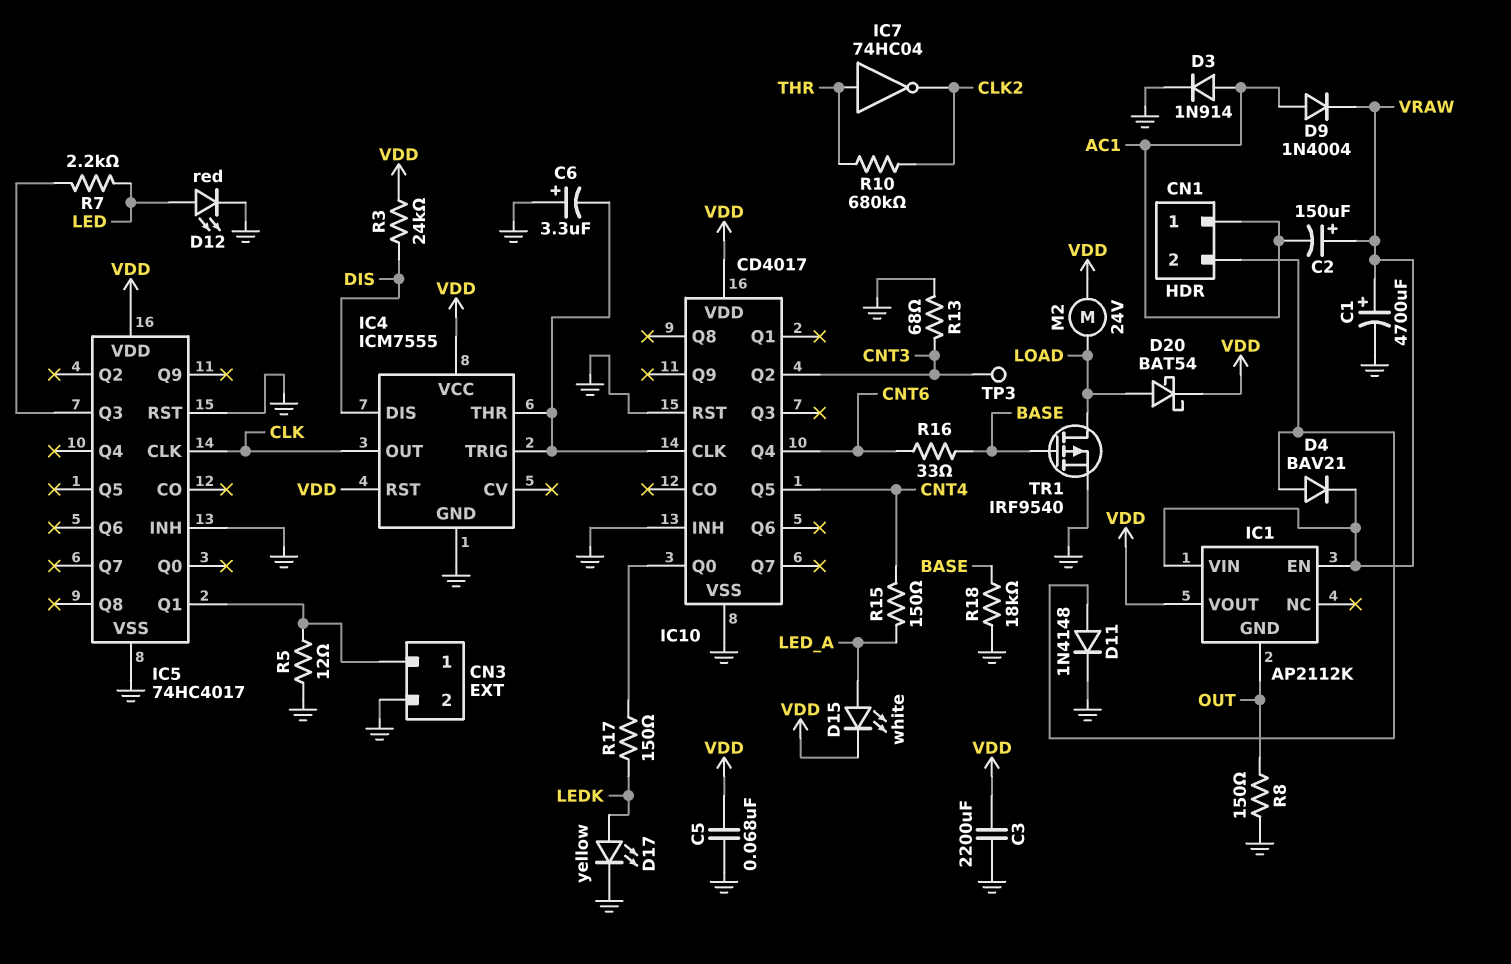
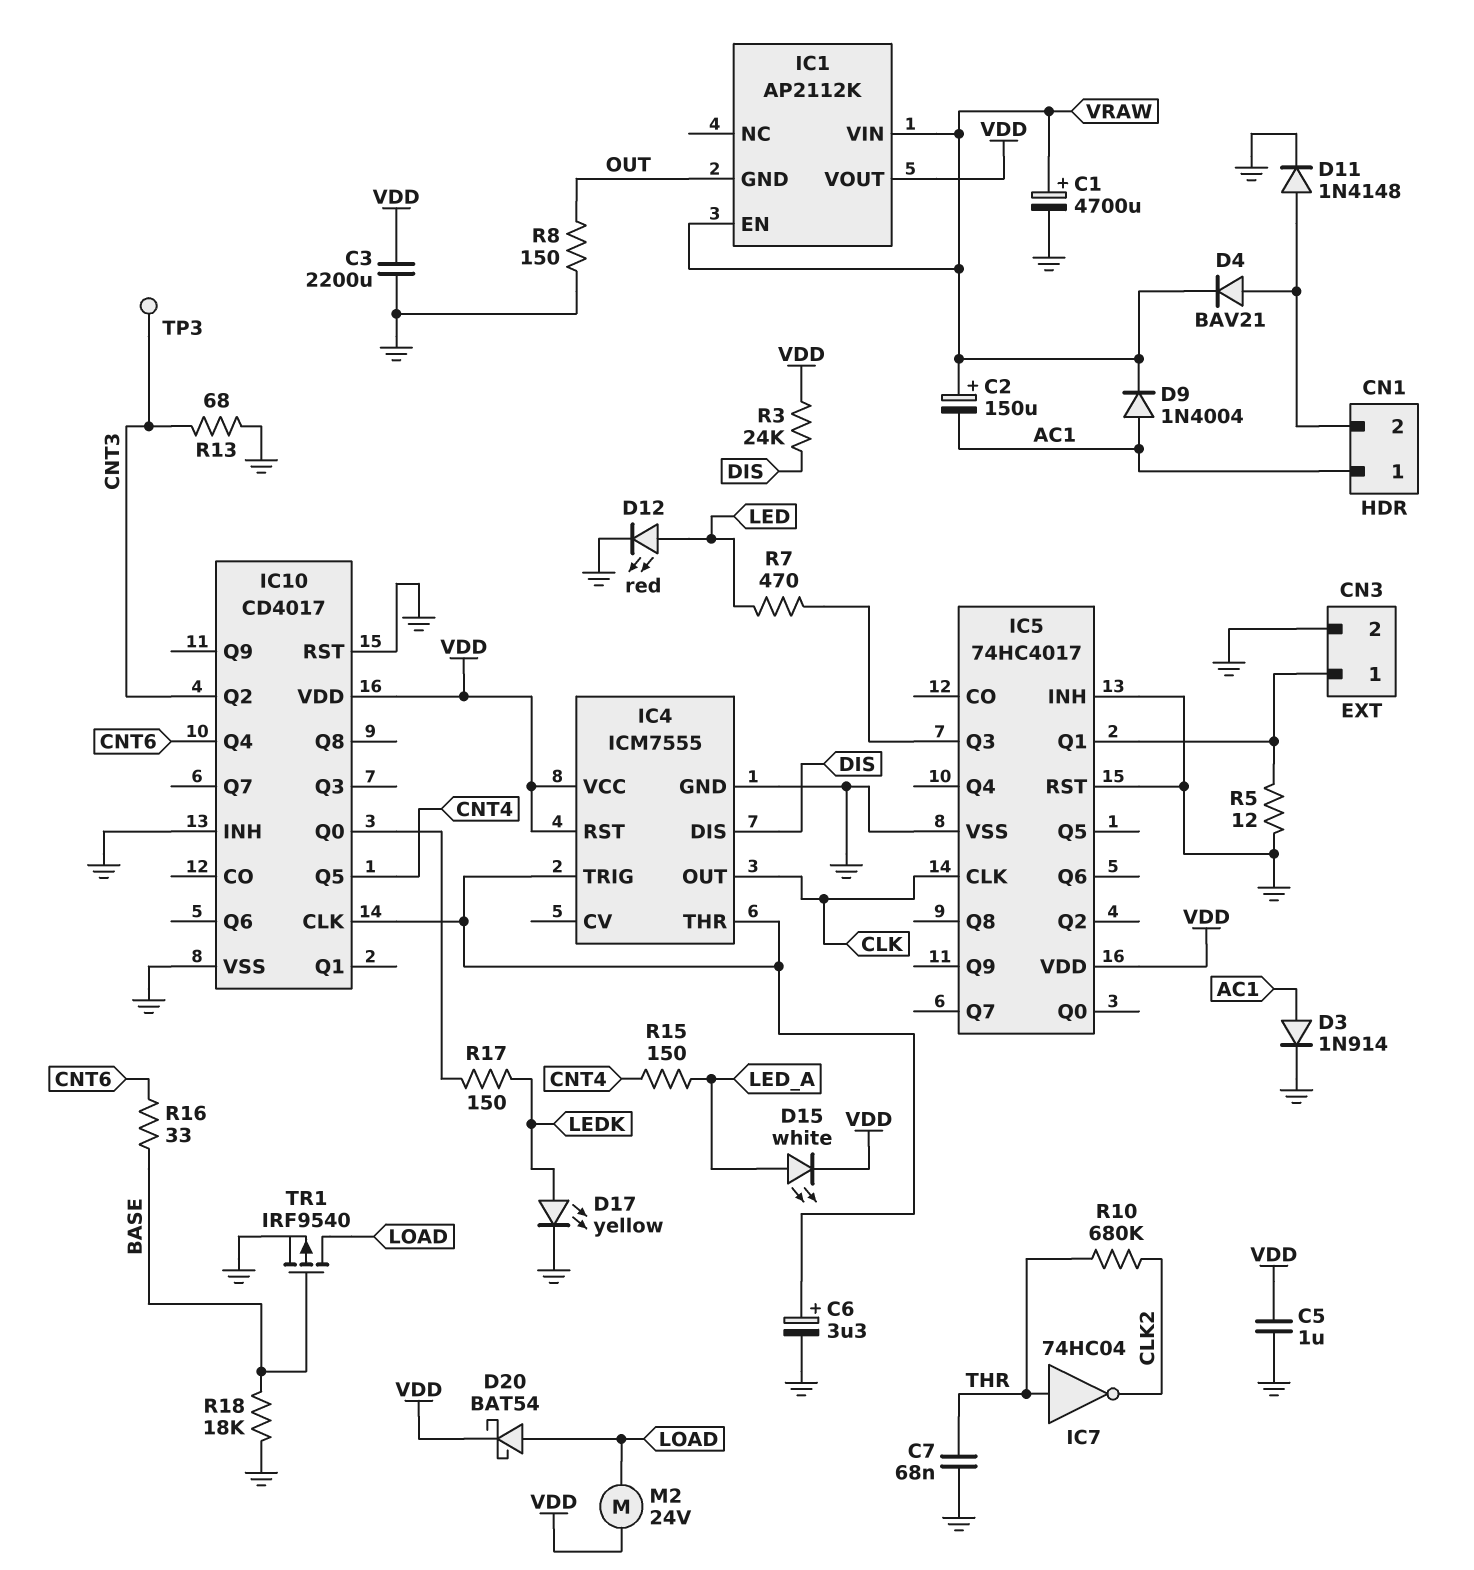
C5: 68nF (GND, VDD) -> 1uF (GND, VDD)
C6: 3.3uF (plus GND, minus IC4/THR) -> 3.3uF (plus IC4/THR, minus GND)
C7: none -> 68nF (GND, THR)
R7: 2.2k (IC5/Q3, LED) -> 470 (IC5/Q3, LED)

